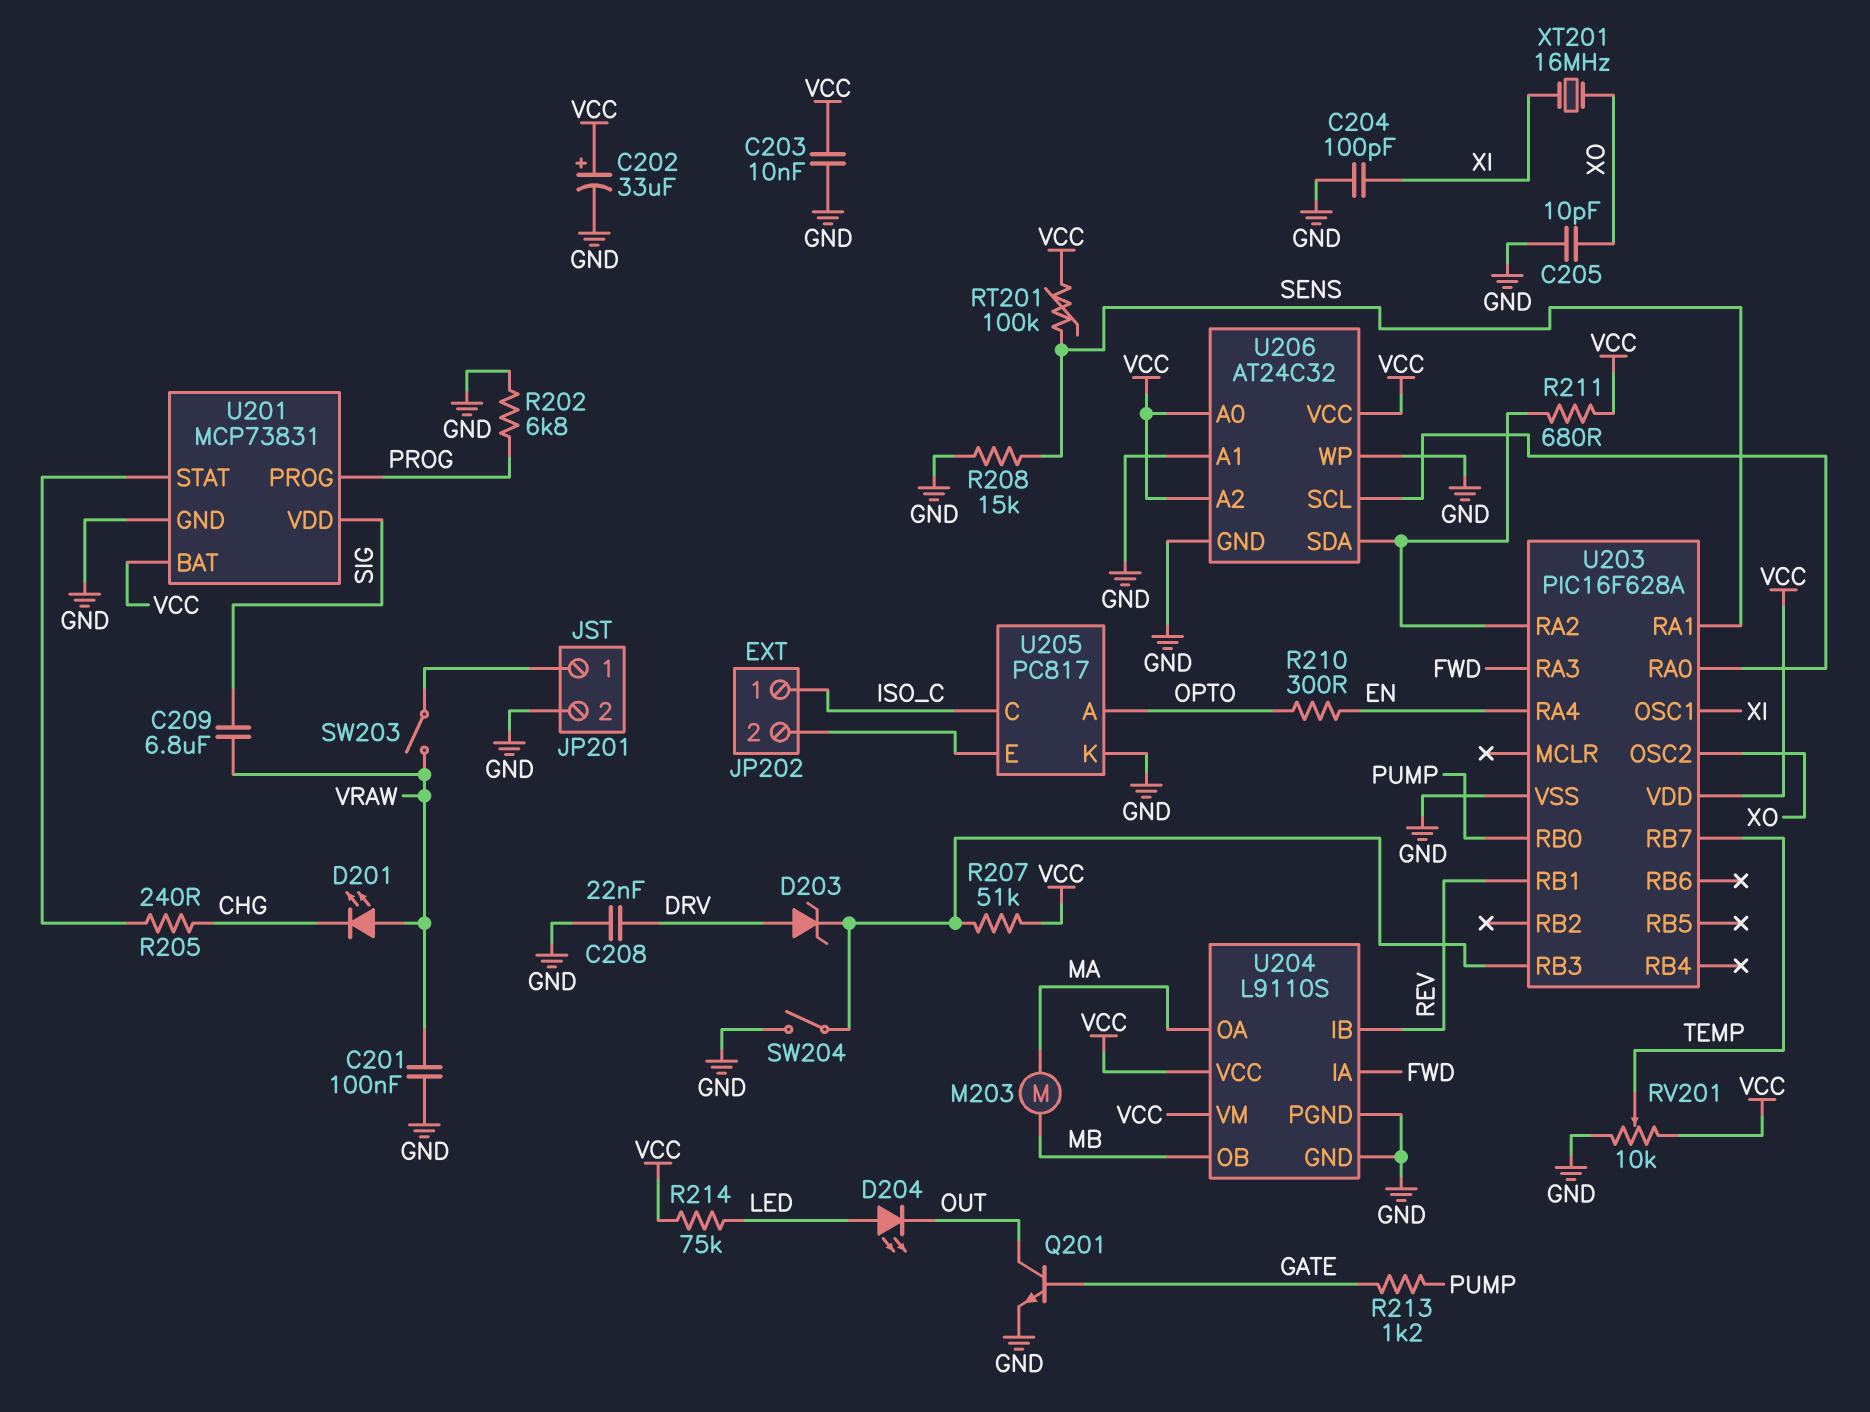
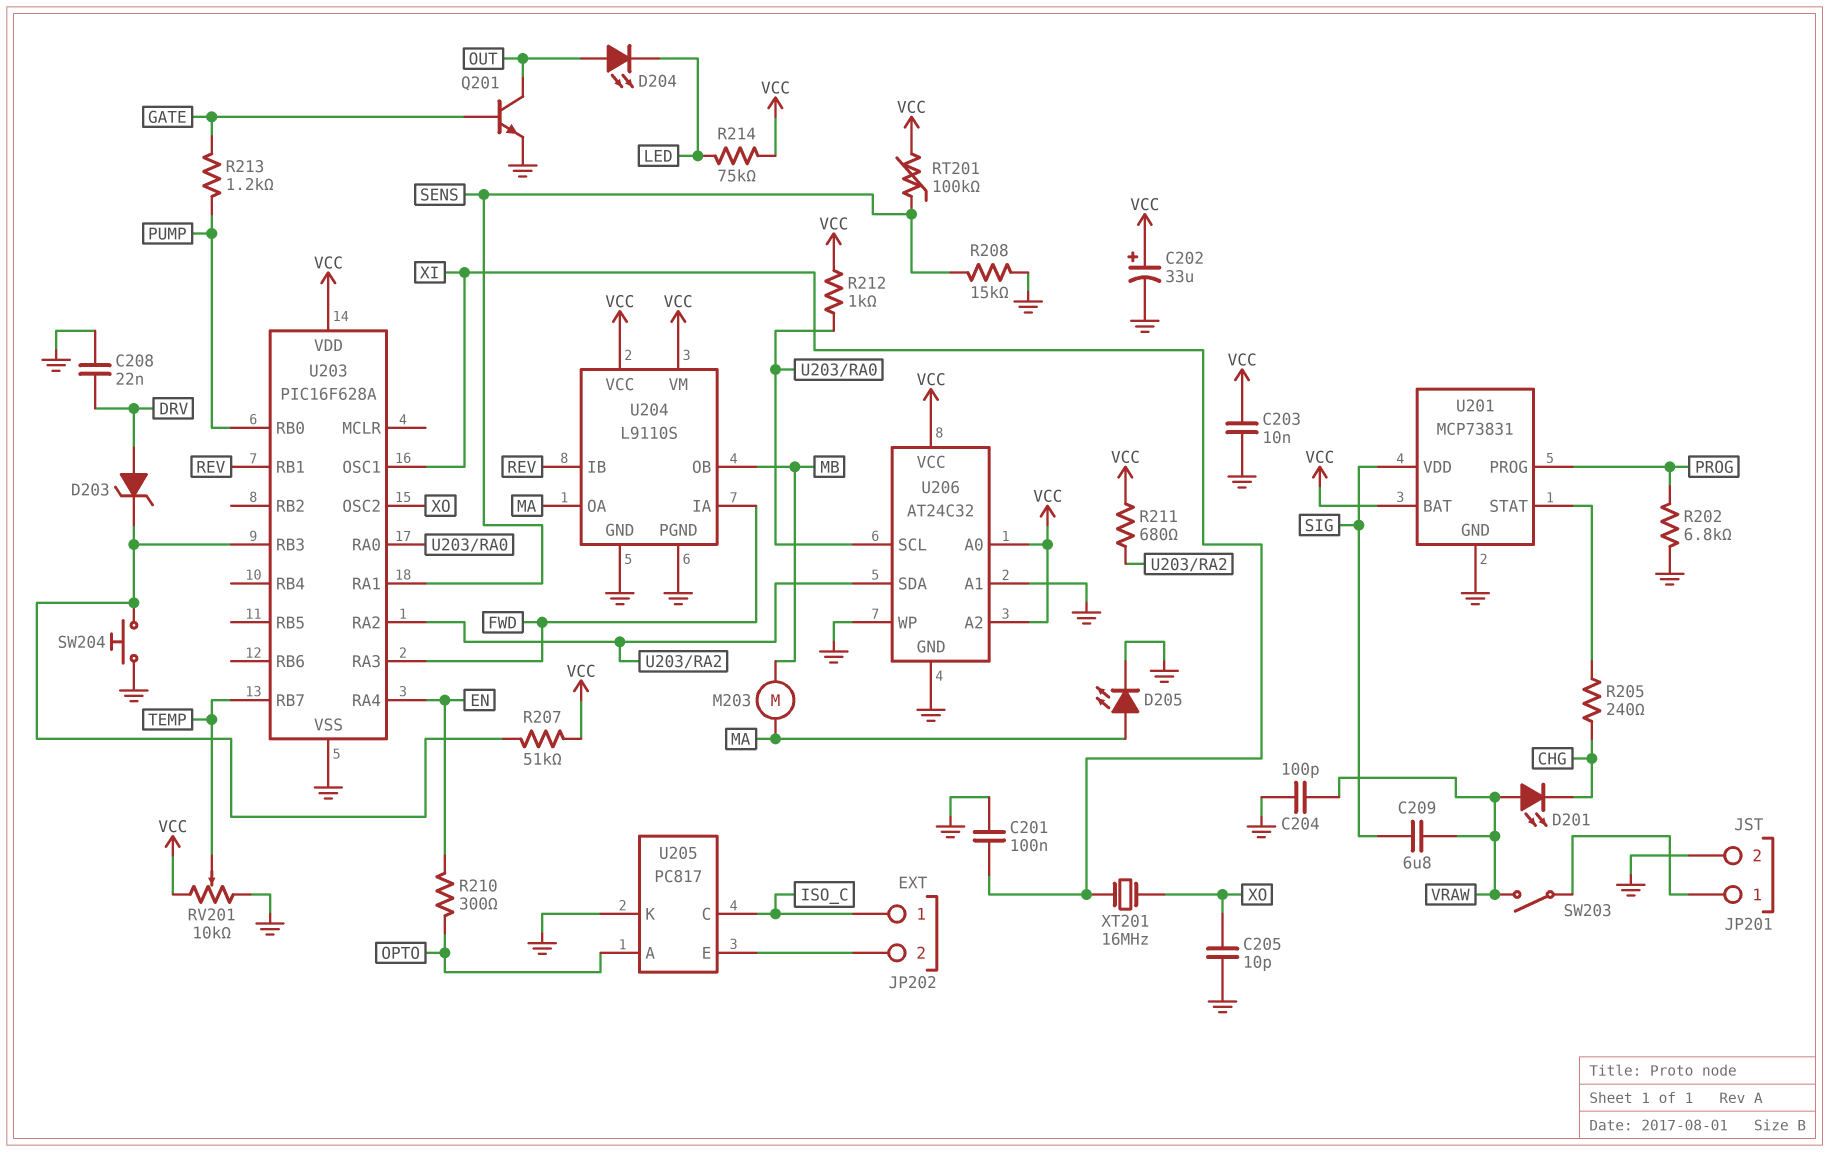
C201: 100nF (GND, VRAW) -> 100nF (GND, XI)
C204: 100pF (GND, XI) -> 100pF (GND, VRAW)
D204: LED (A LED, K OUT) -> LED (A OUT, K LED)
D205: none -> LED (A MA, K GND)
R212: none -> 1k (U203/RA0, VCC)
SW204: switch (GND, U203/RB3) -> button (GND, U203/RB3)

